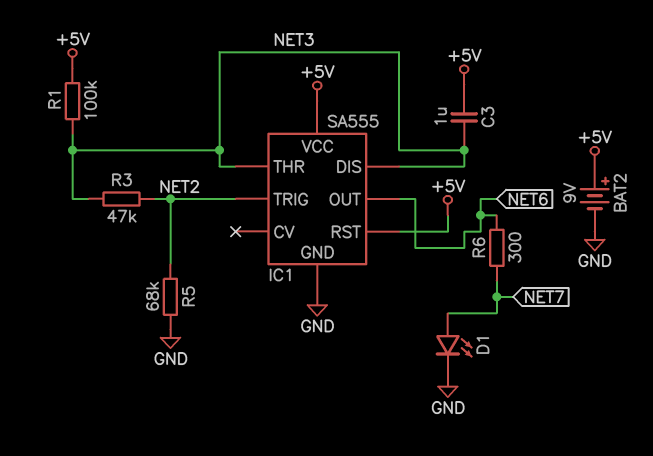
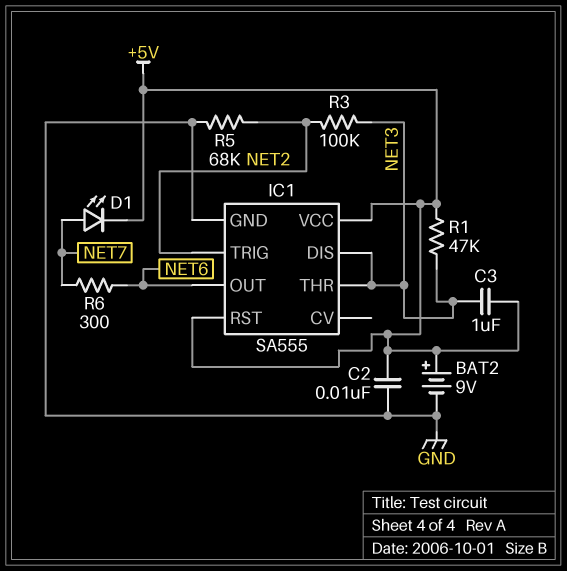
C2: none -> 10nF (+5V, GND)
D1: LED (A NET7, K GND) -> LED (A NET7, K +5V)
R1: 100k (+5V, NET3) -> 47k (+5V, NET3)
R3: 47k (NET2, NET3) -> 100k (NET2, NET3)

